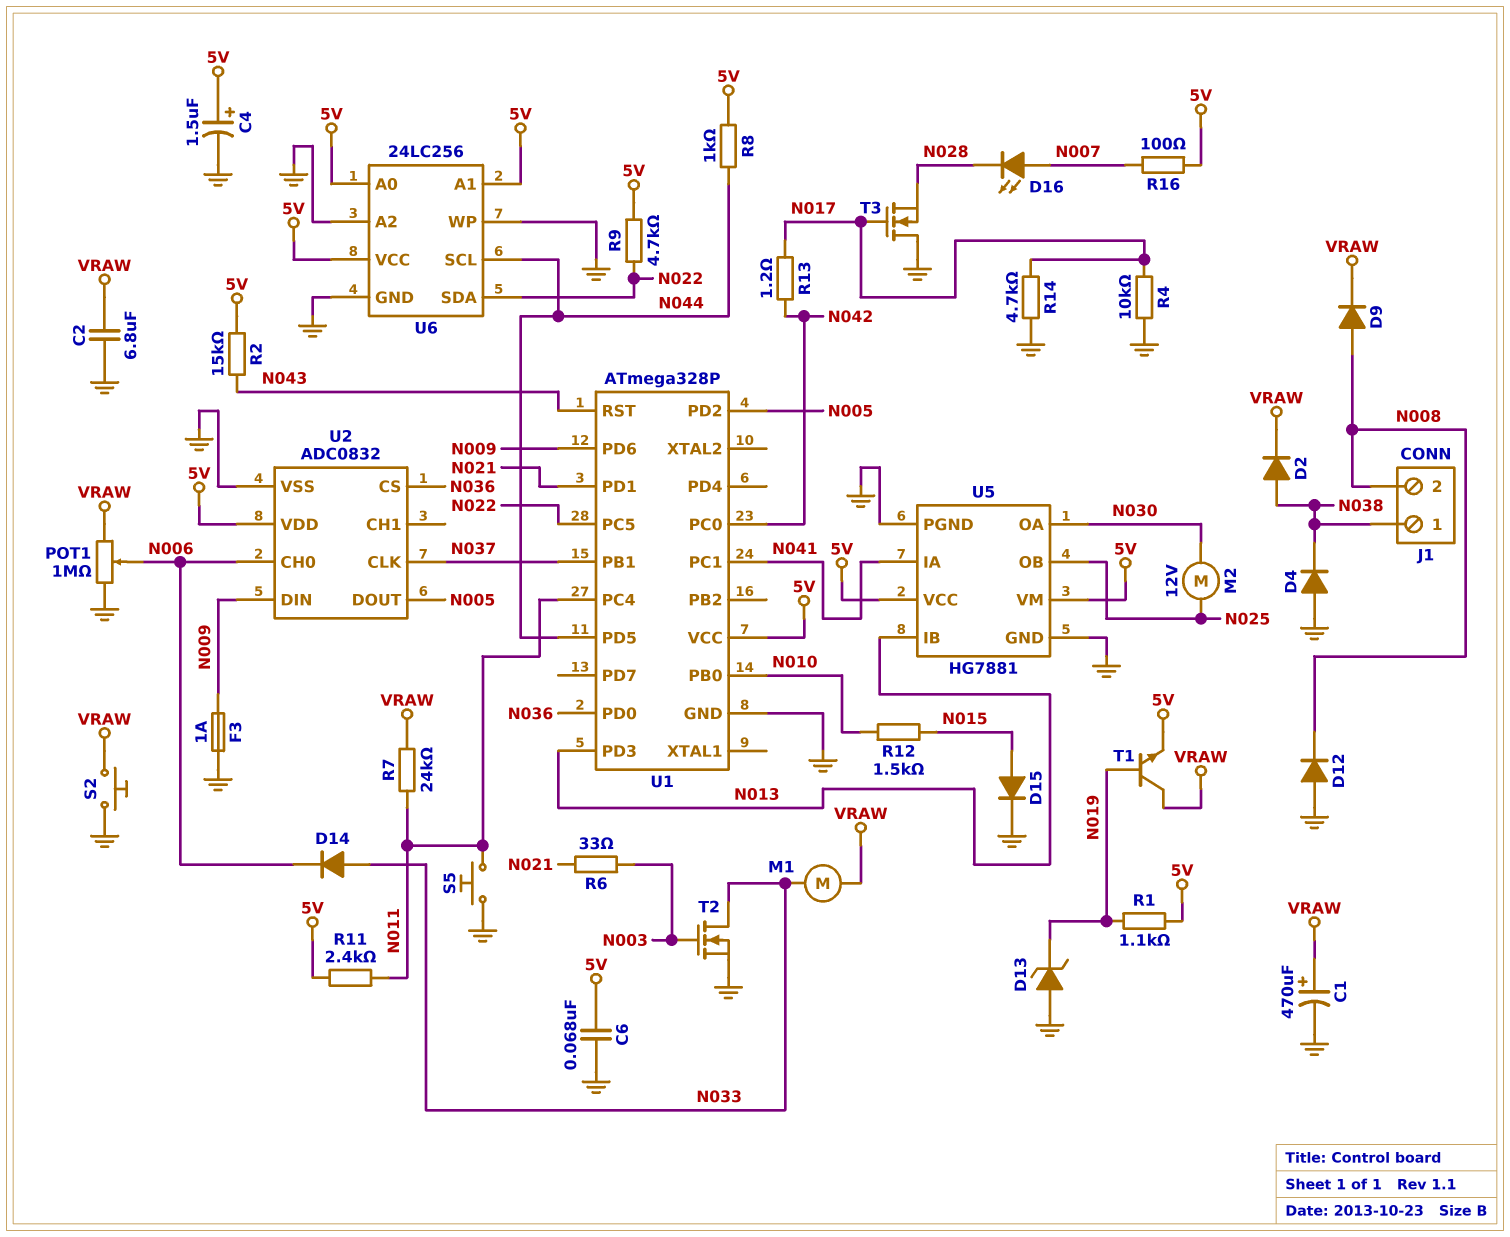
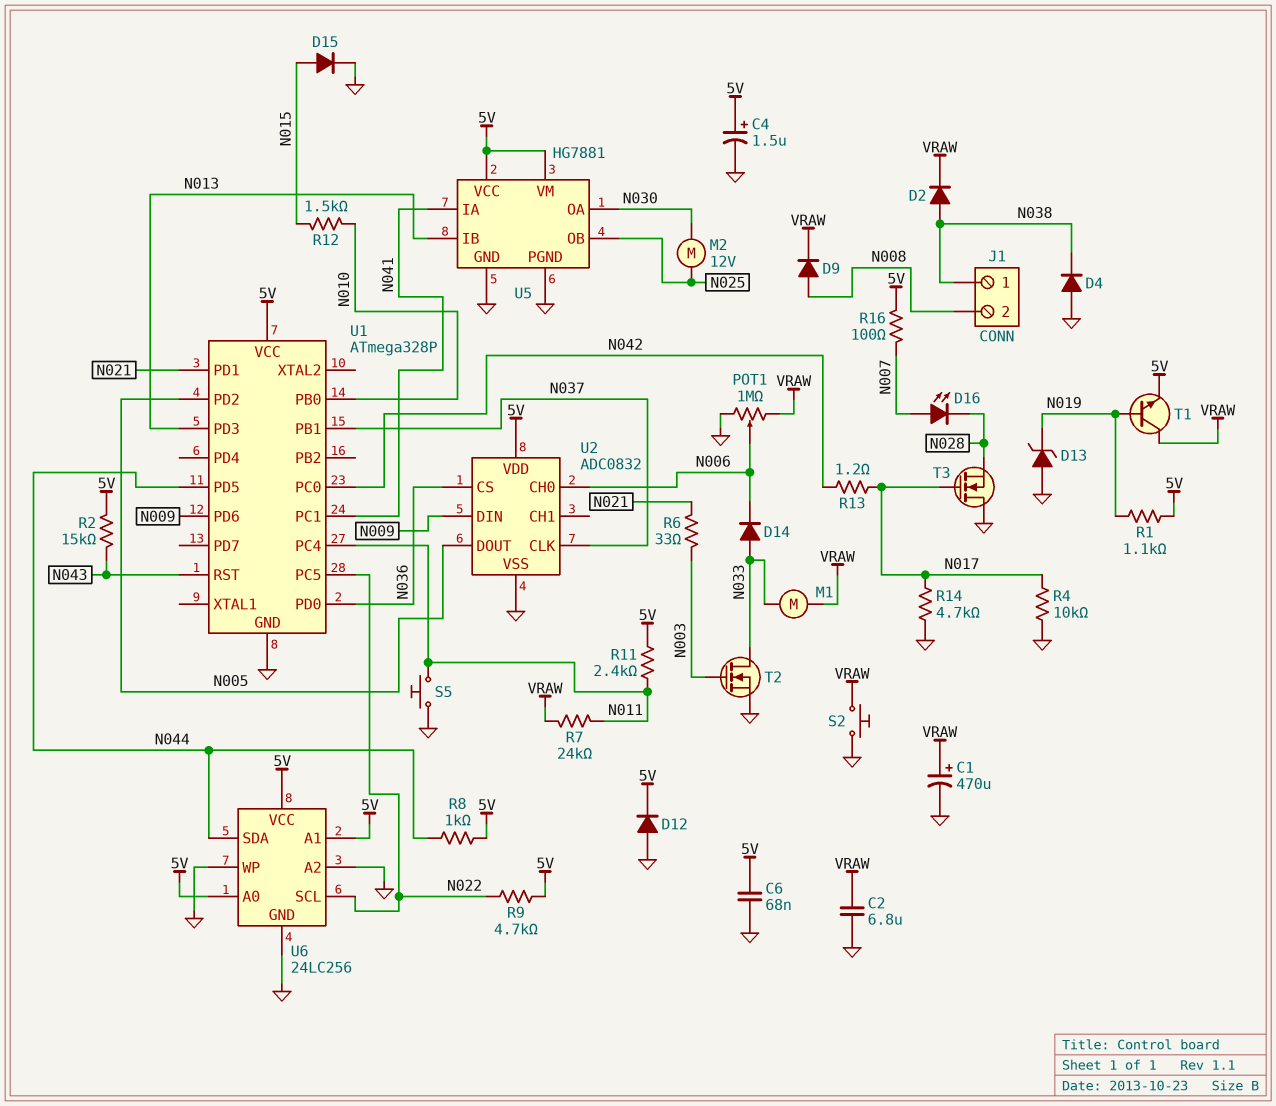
D12: diode (A GND, K N008) -> diode (A GND, K 5V)
F3: 1A (GND, N009) -> none
U6 pin SCL: N044 -> N022
U6 pin SDA: N022 -> N044

